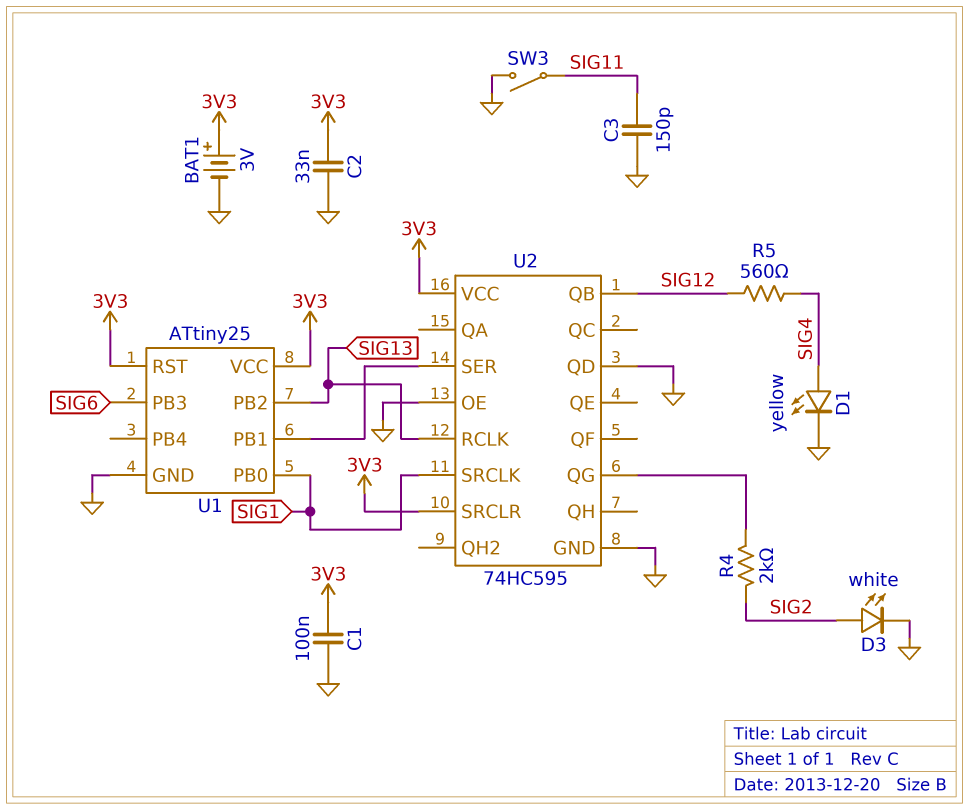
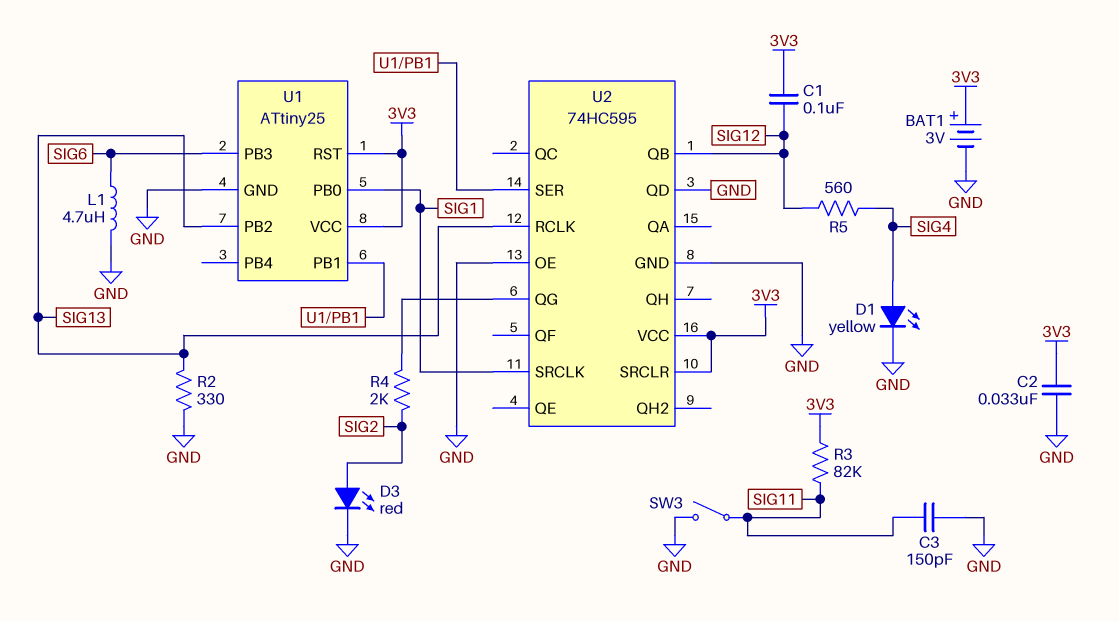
C1: 100nF (3V3, GND) -> 100nF (3V3, SIG12)
D3: LED white (A SIG2, K GND) -> LED red (A SIG2, K GND)
L1: none -> 4.7uH (GND, SIG6)
R2: none -> 330 (GND, SIG13)
R3: none -> 82k (3V3, SIG11)

